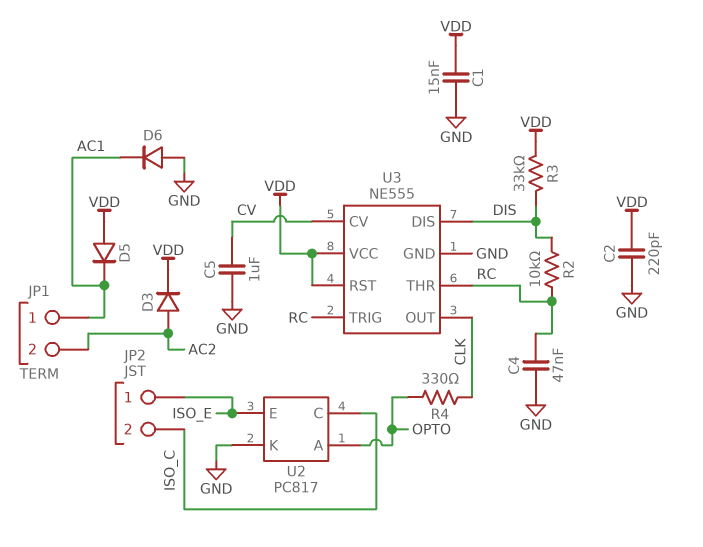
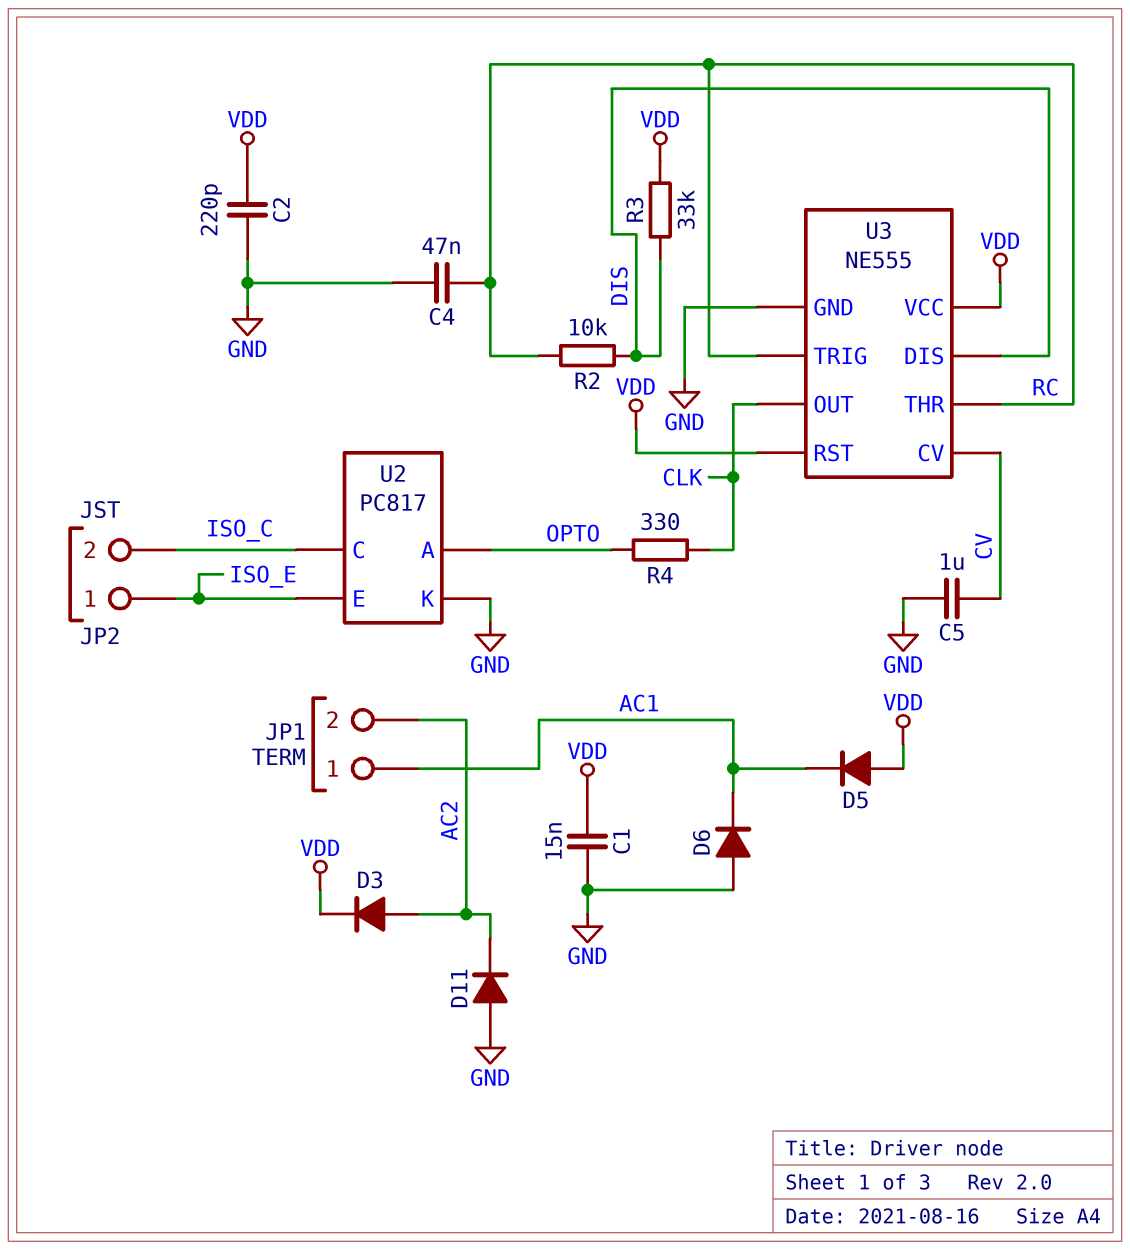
D11: none -> diode (A GND, K AC2)

